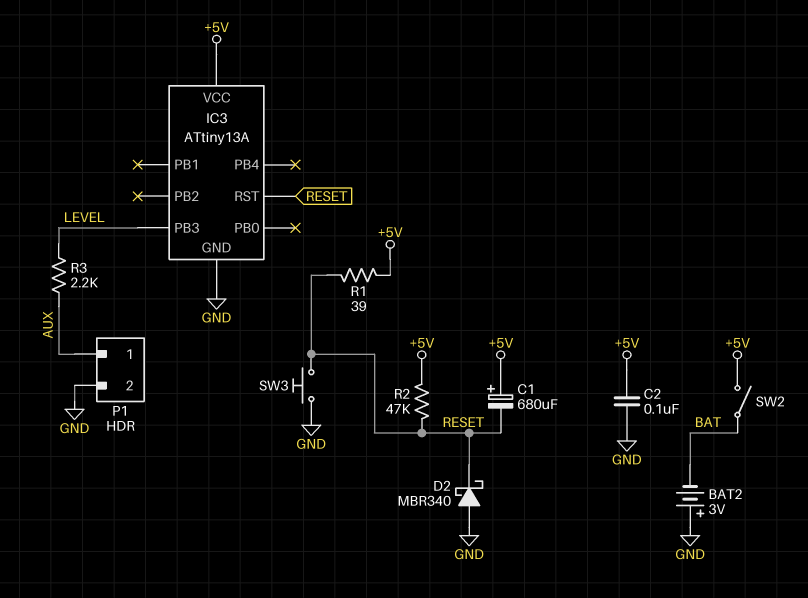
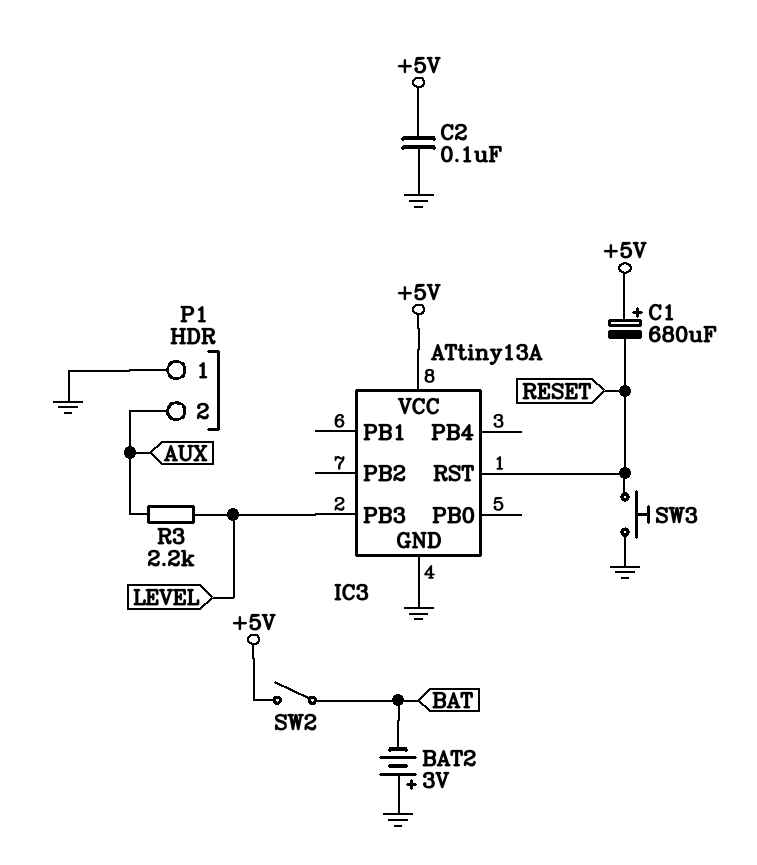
D2: schottky MBR340 (A GND, K RESET) -> none
P1 pin 1: AUX -> GND
P1 pin 2: GND -> AUX
R1: 39 (+5V, RESET) -> none
R2: 47k (+5V, RESET) -> none

